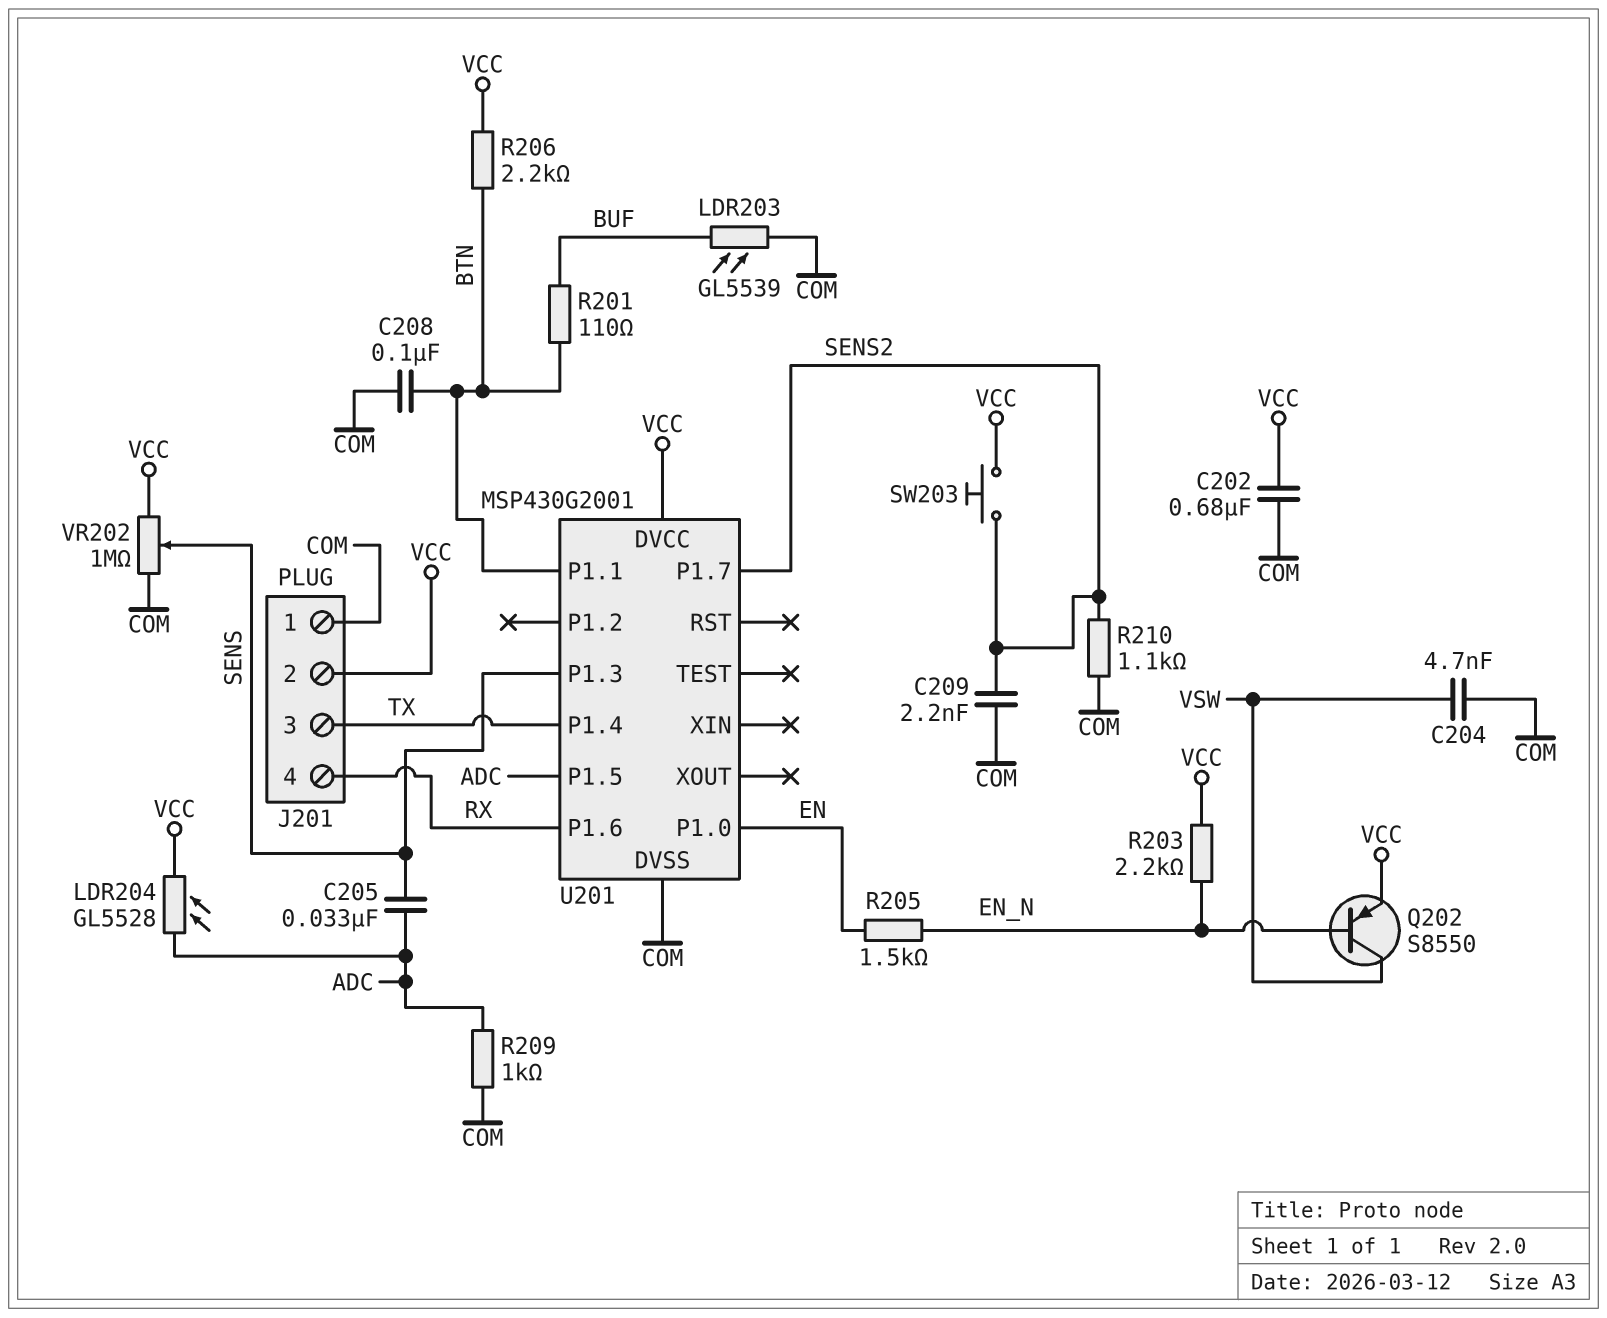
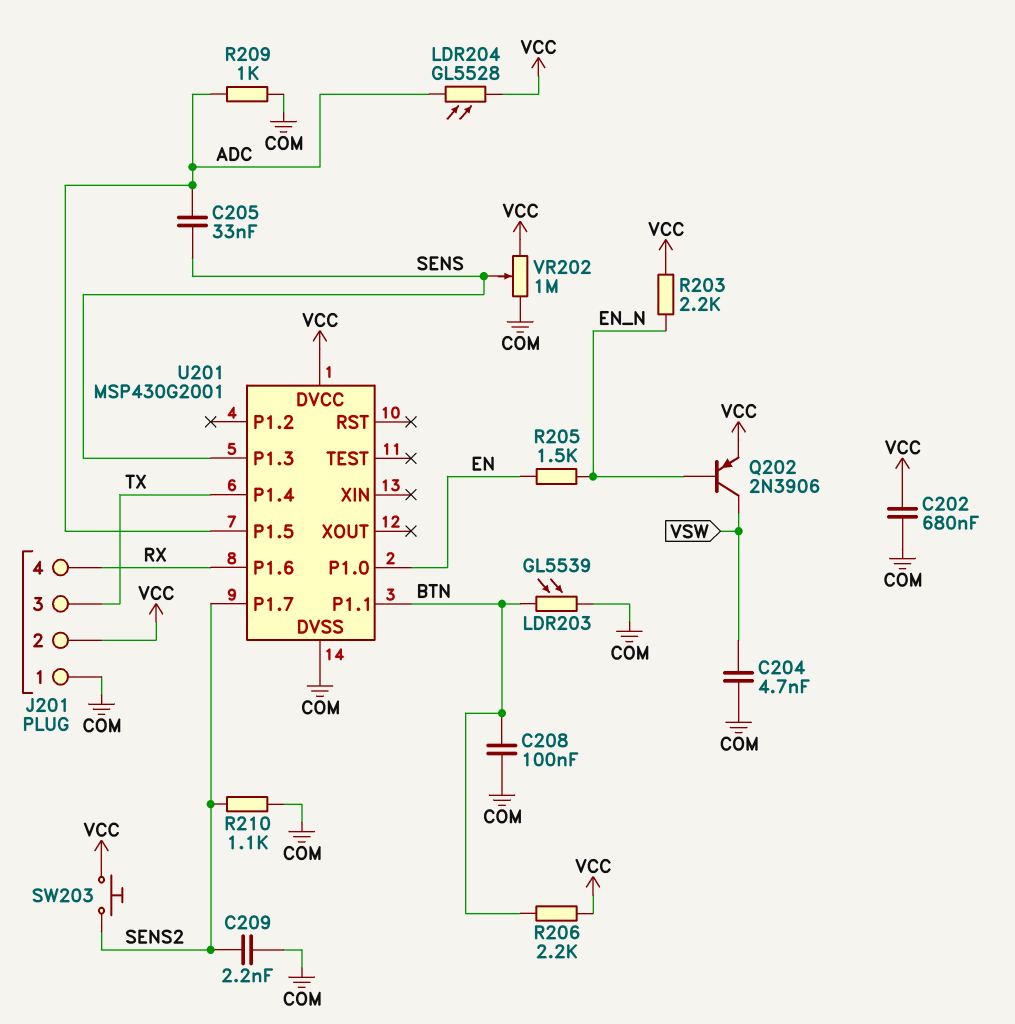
LDR203: GL5539 (BUF, COM) -> GL5539 (BTN, COM)
Q202: PNP S8550 (B EN_N, C VSW, E VCC) -> PNP 2N3906 (B EN_N, C VSW, E VCC)
R201: 110 (BTN, BUF) -> none

